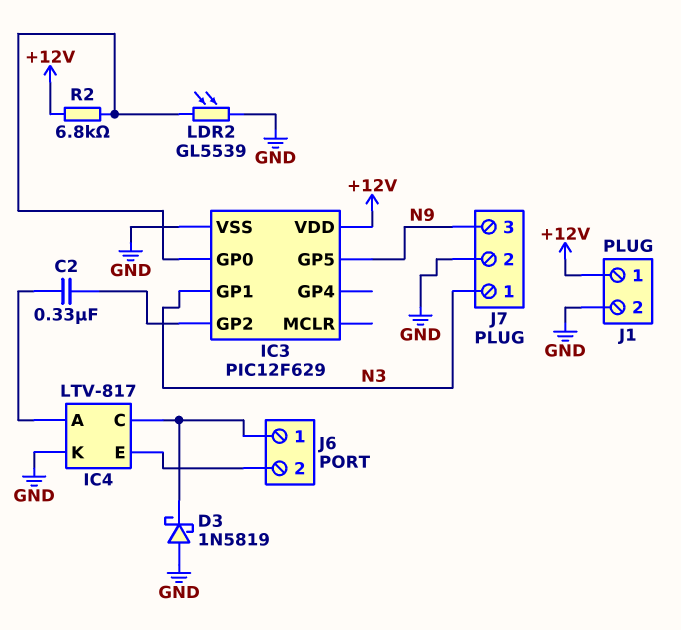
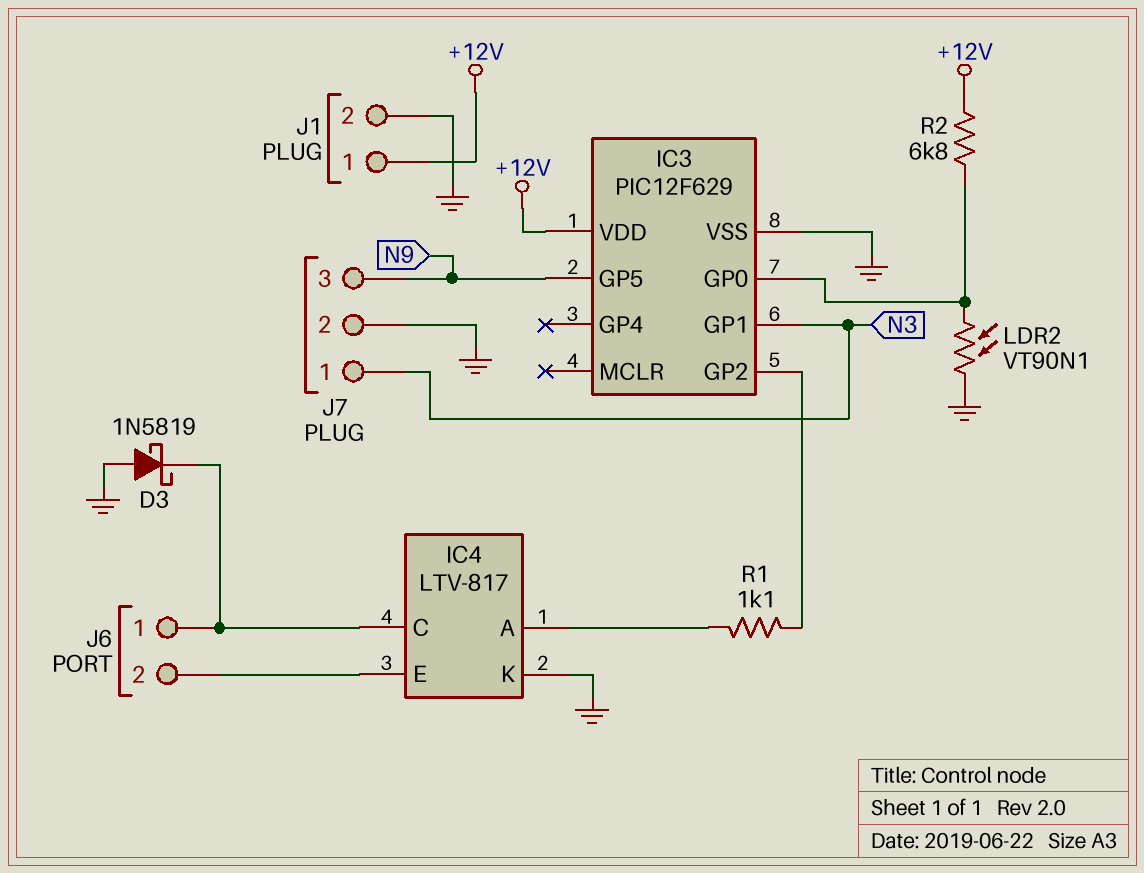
C2: 330nF (IC3/GP2, IC4/A) -> none
LDR2: GL5539 (GND, IC3/GP0) -> VT90N1 (GND, IC3/GP0)
R1: none -> 1.1k (IC3/GP2, IC4/A)

